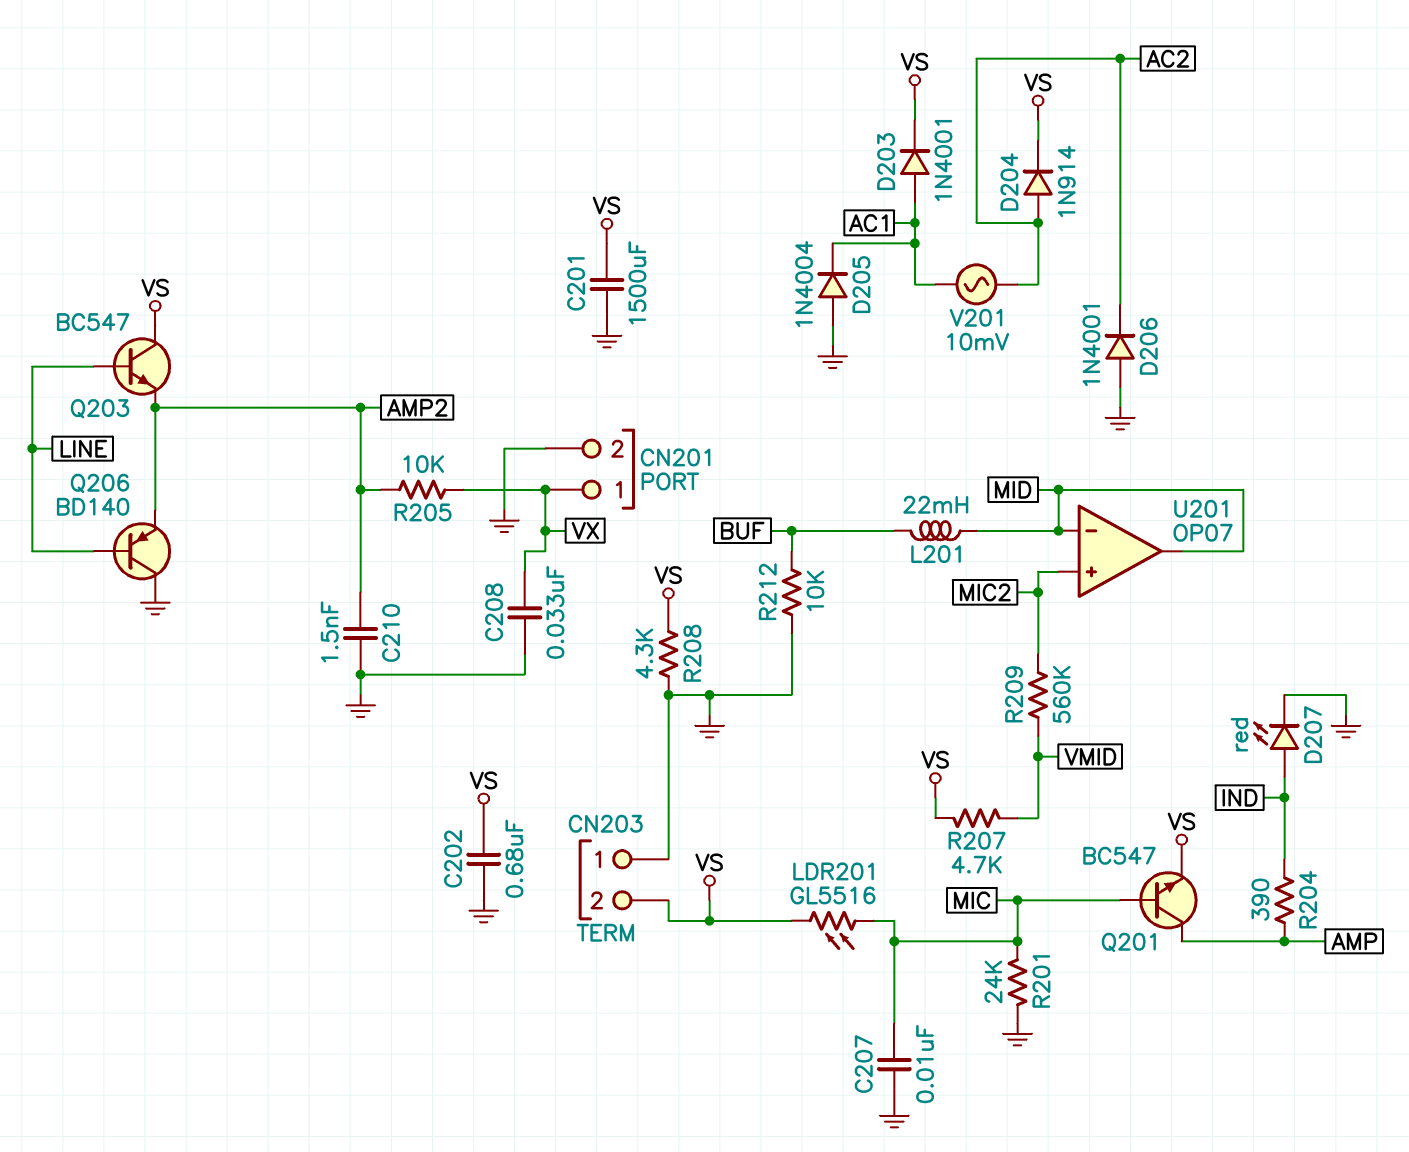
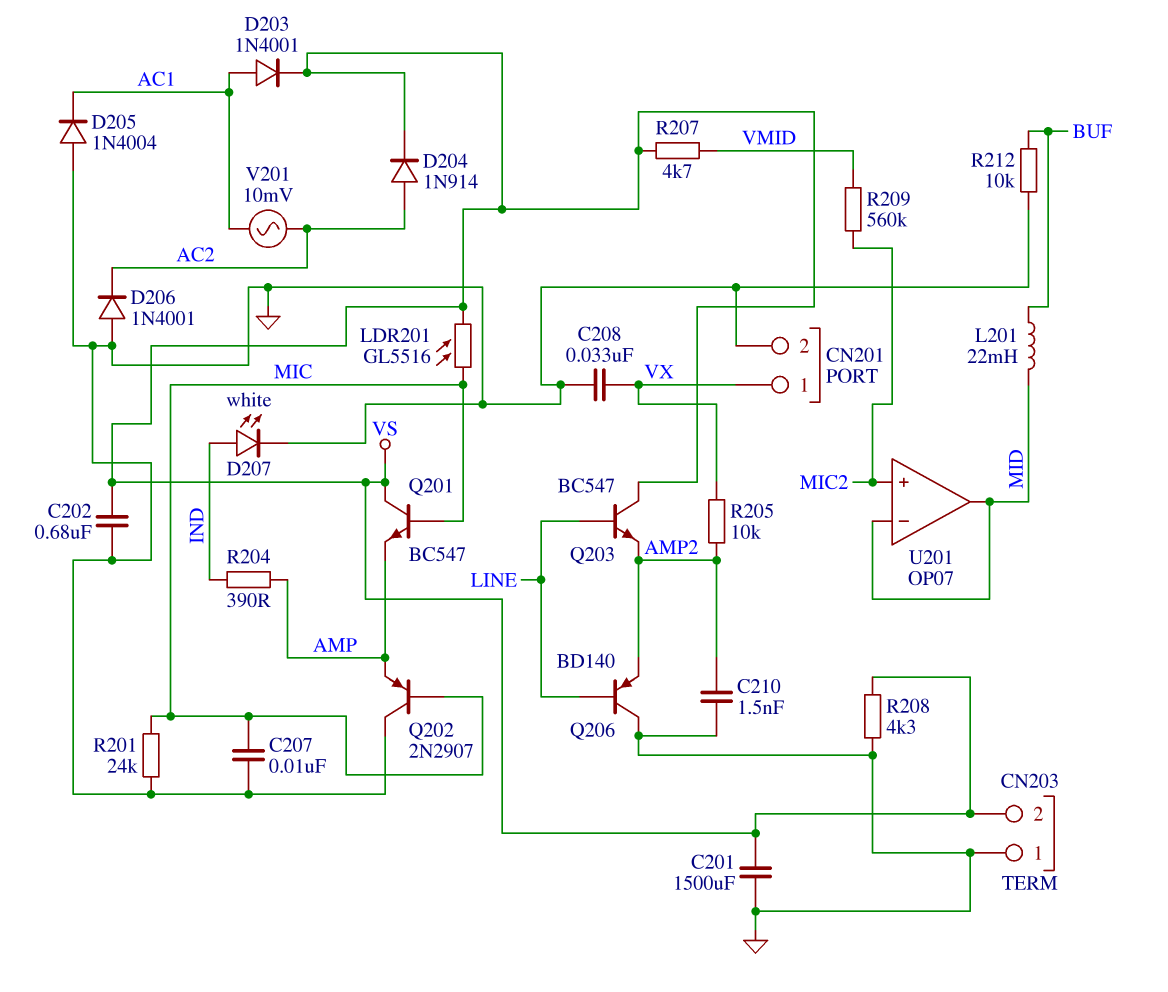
D207: LED red (A IND, K GND) -> LED white (A IND, K GND)
Q201: NPN BC547 (B MIC, C AMP, E VS) -> NPN BC547 (B MIC, C VS, E AMP)
Q202: none -> PNP 2N2907 (B MIC, C GND, E AMP)

